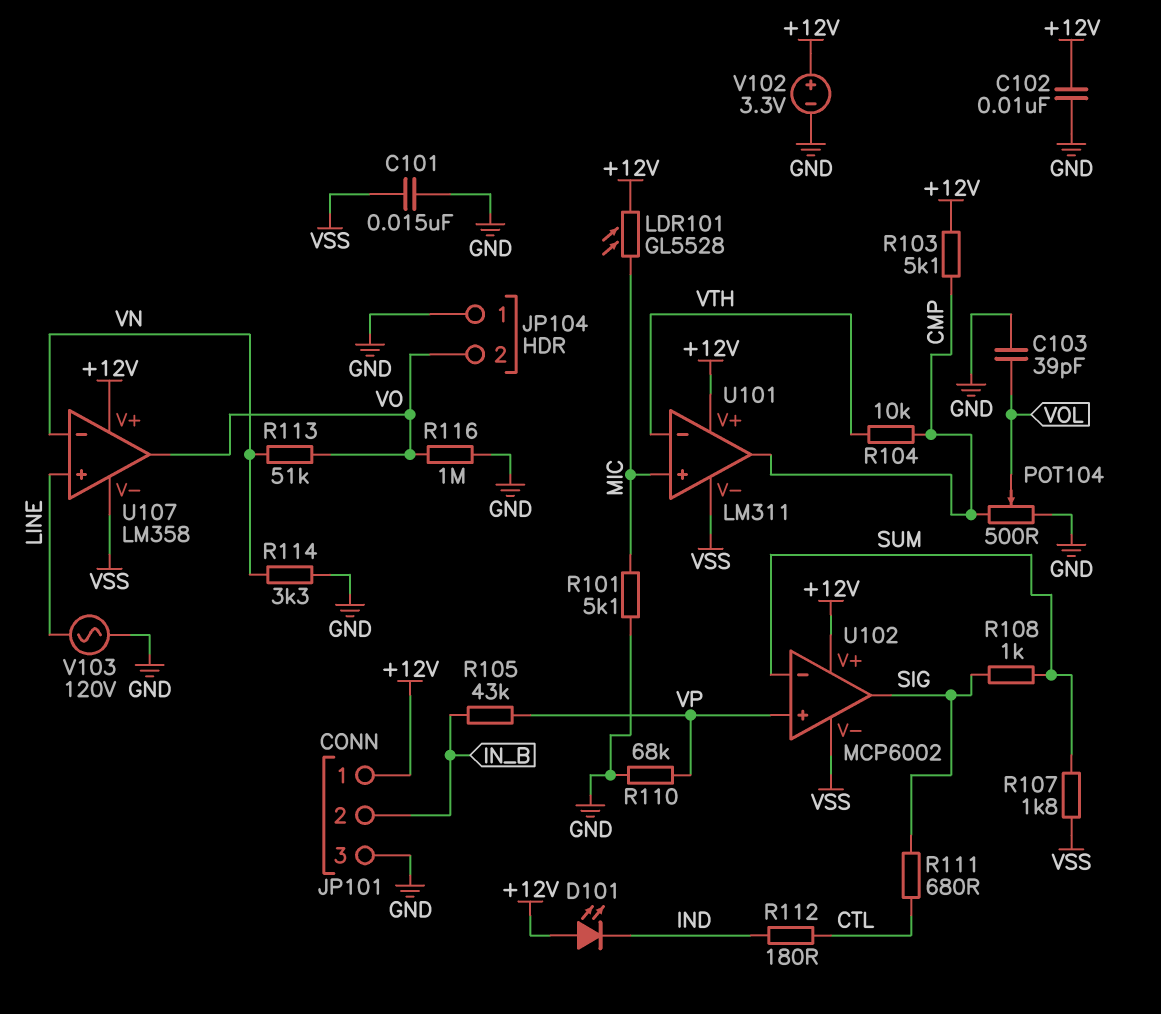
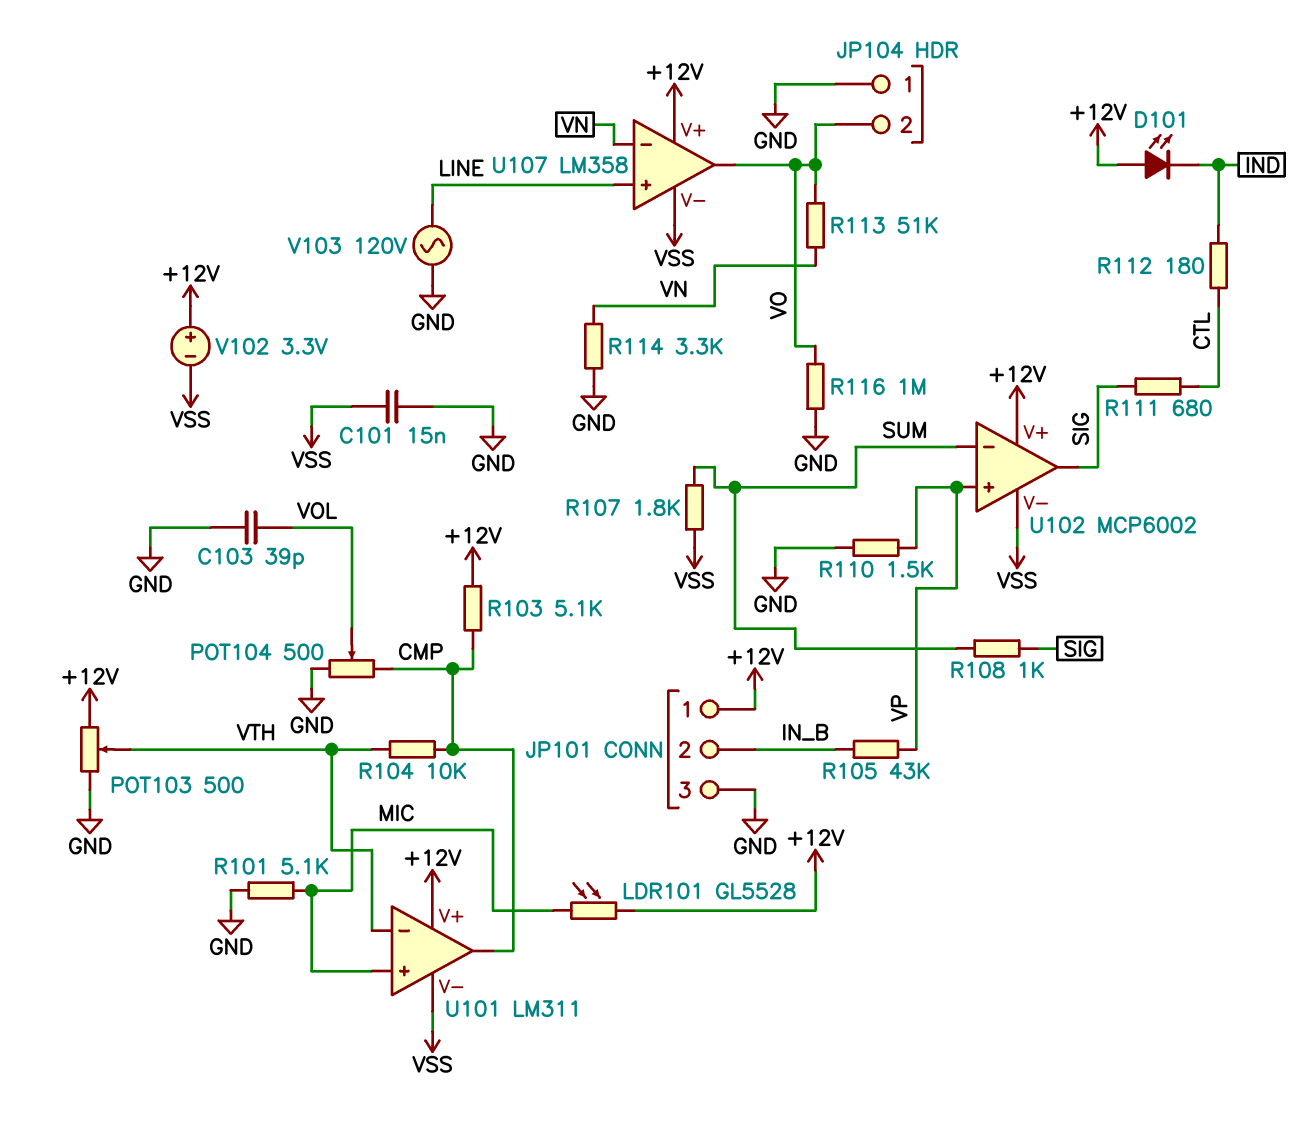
C102: 10nF (+12V, GND) -> none
POT103: none -> 500 (+12V, GND, wiper VTH)
R110: 68k (GND, VP) -> 1.5k (GND, VP)
V102: 3.3V (plus +12V, minus GND) -> 3.3V (plus +12V, minus VSS)

